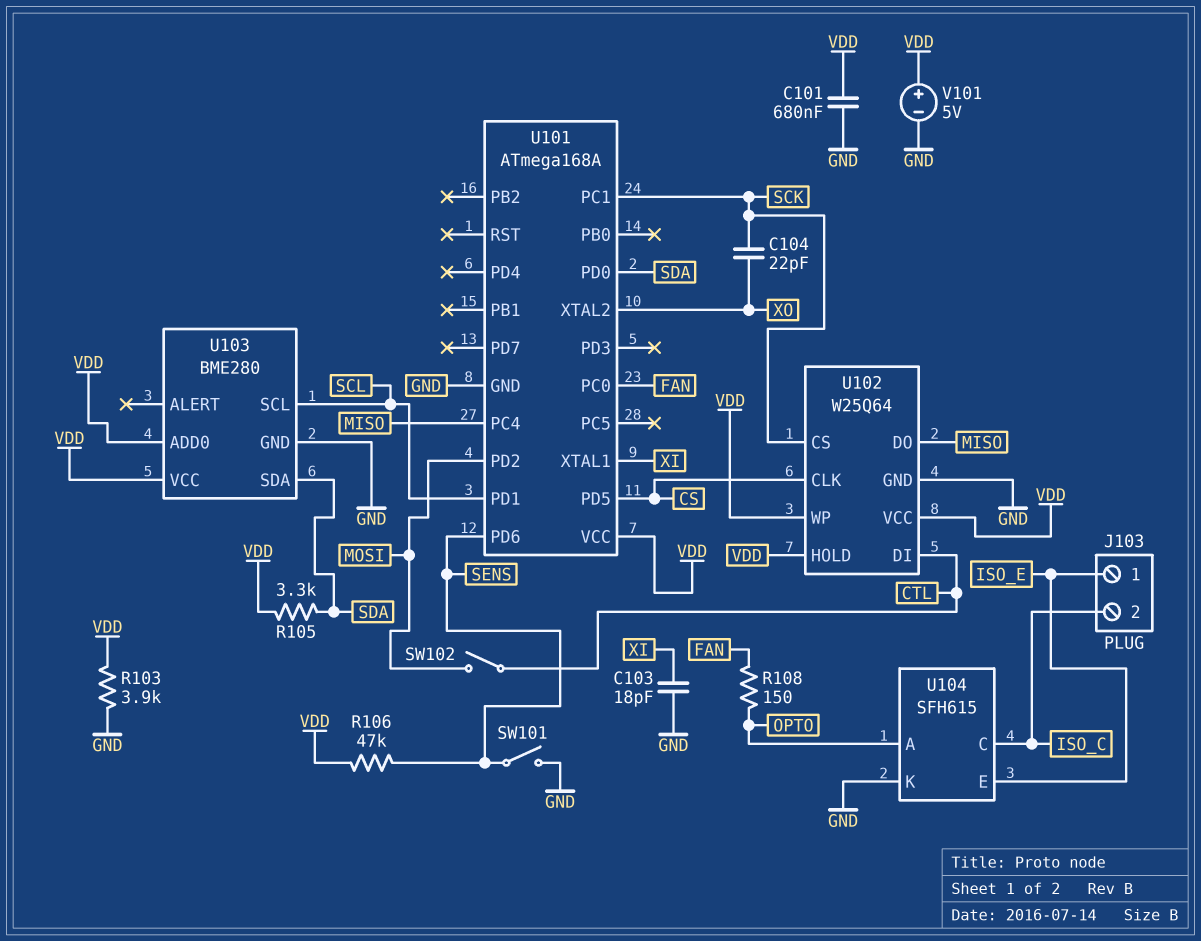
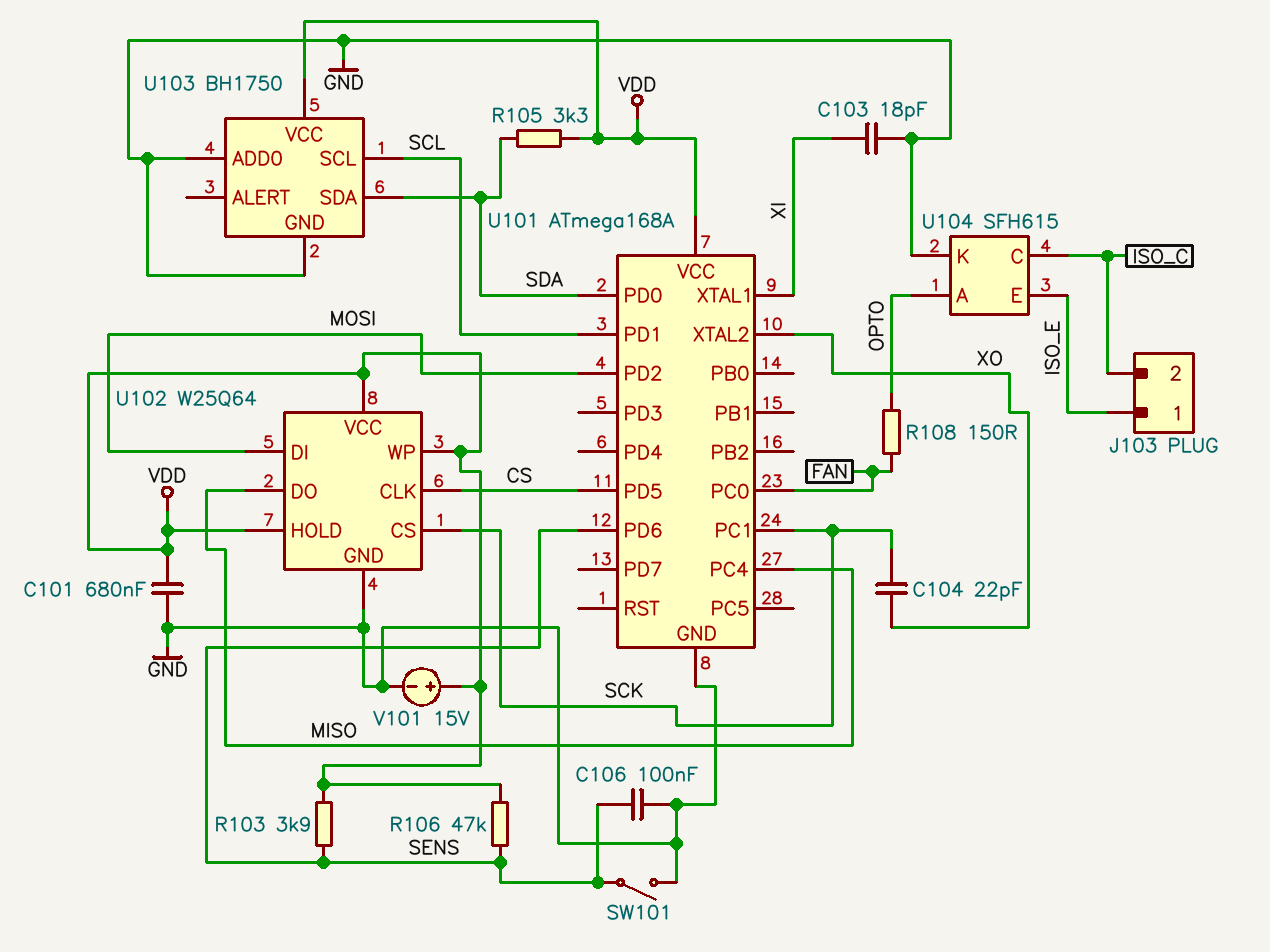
C106: none -> 100nF (GND, SENS)
R103: 3.9k (GND, VDD) -> 3.9k (SENS, VDD)
SW102: switch (CTL, MOSI) -> none
U102 pin DI: CTL -> MOSI
U103: BME280 -> BH1750
U103 pin ADD0: VDD -> GND
V101: 5V (plus VDD, minus GND) -> 15V (plus VDD, minus GND)

